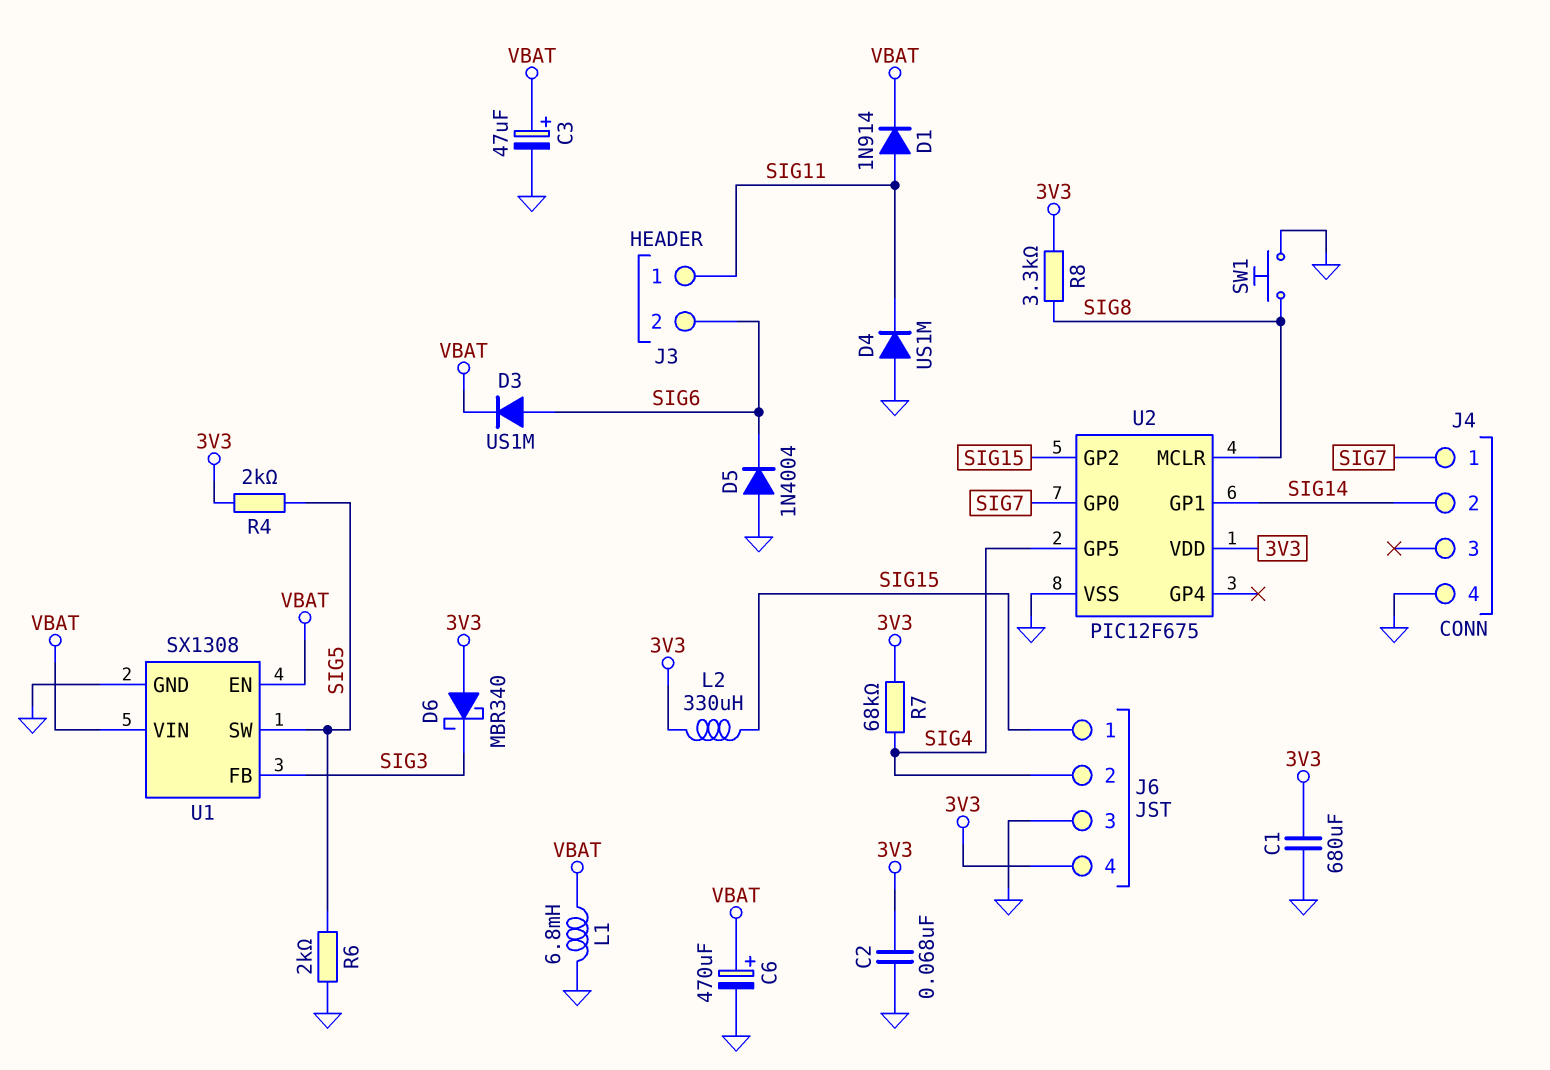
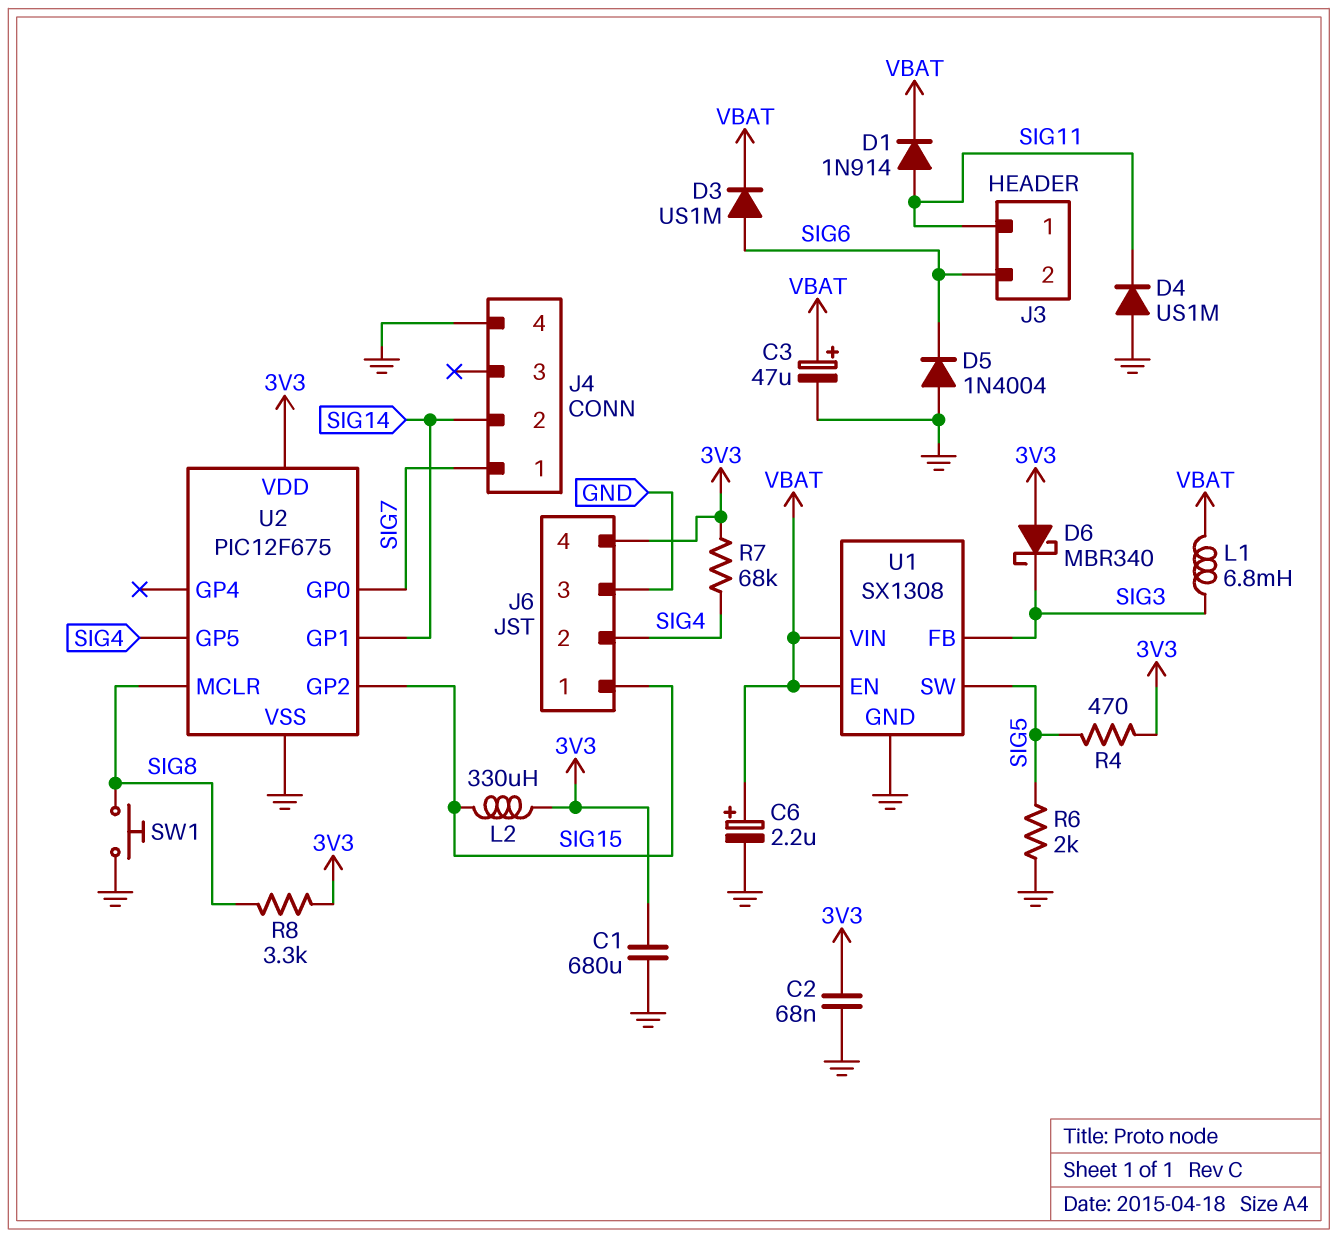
C6: 470uF (plus VBAT, minus GND) -> 2.2uF (plus VBAT, minus GND)
L1: 6.8mH (GND, VBAT) -> 6.8mH (SIG3, VBAT)
R4: 2k (3V3, SIG5) -> 470 (3V3, SIG5)

